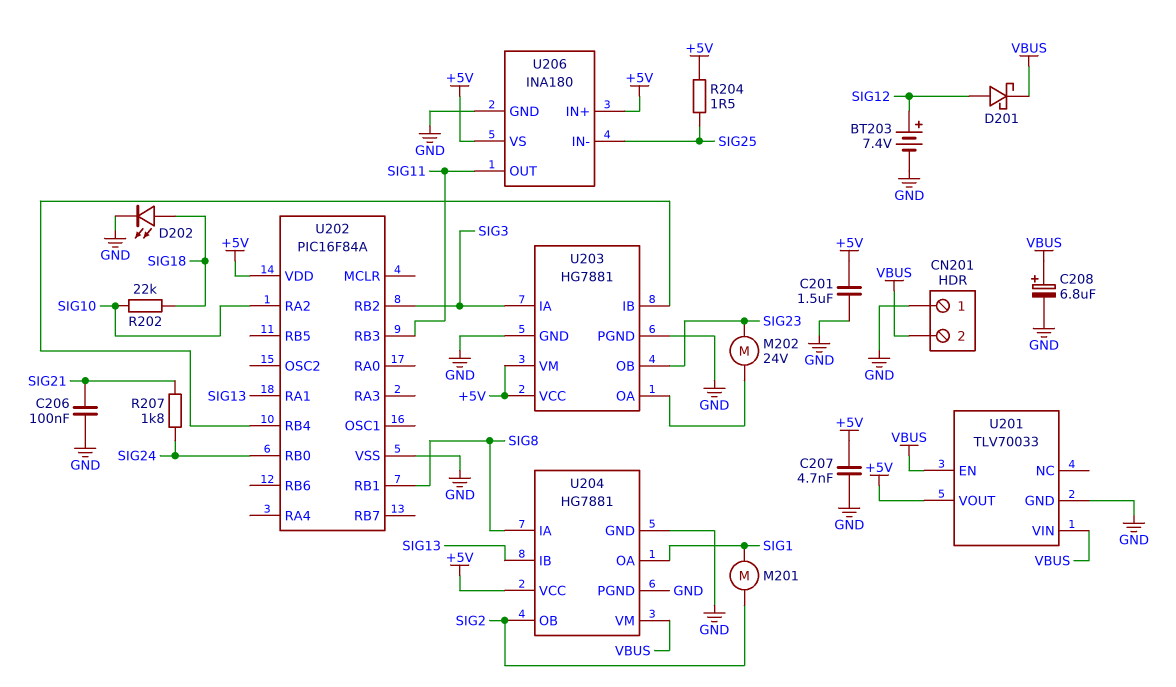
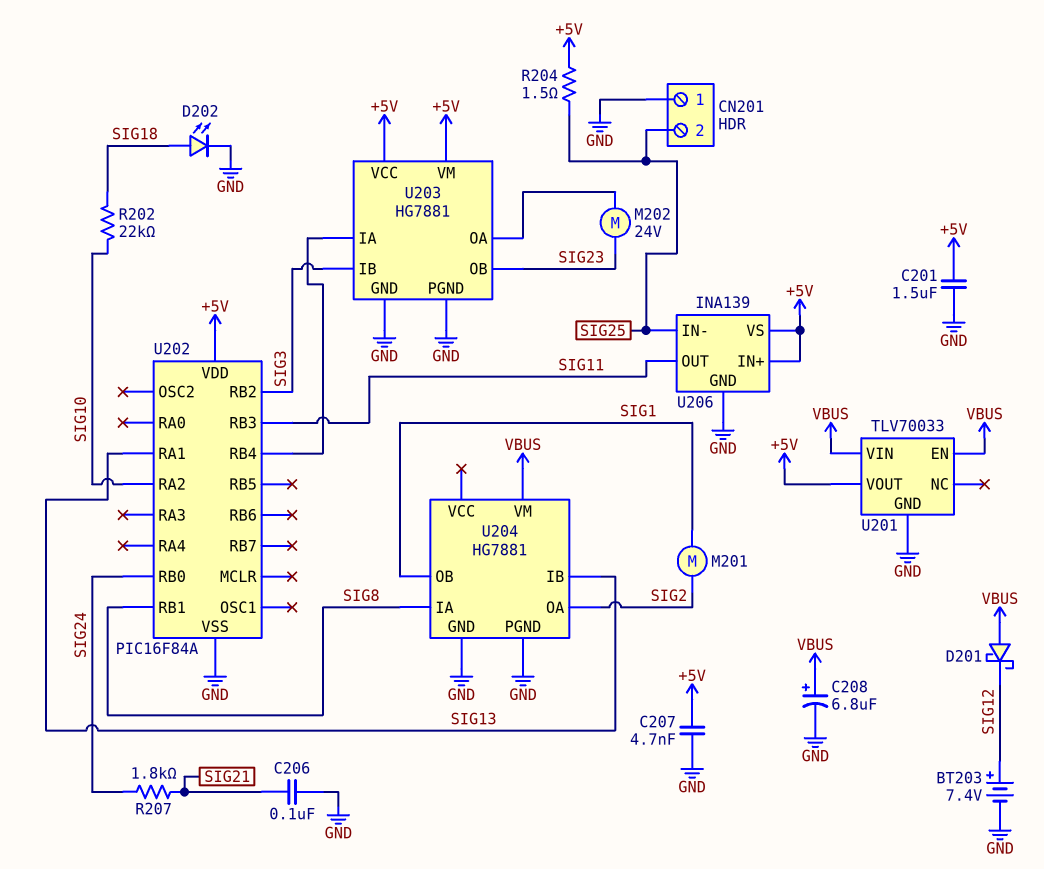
CN201 pin 2: VBUS -> SIG25
D201: schottky (A SIG12, K VBUS) -> schottky (A VBUS, K SIG12)
U203 pin IA: SIG3 -> U202/RB4
U203 pin IB: U202/RB4 -> SIG3
U204 pin OA: SIG1 -> SIG2
U204 pin OB: SIG2 -> SIG1
U204 pin VCC: +5V -> none
U206: INA180 -> INA139

